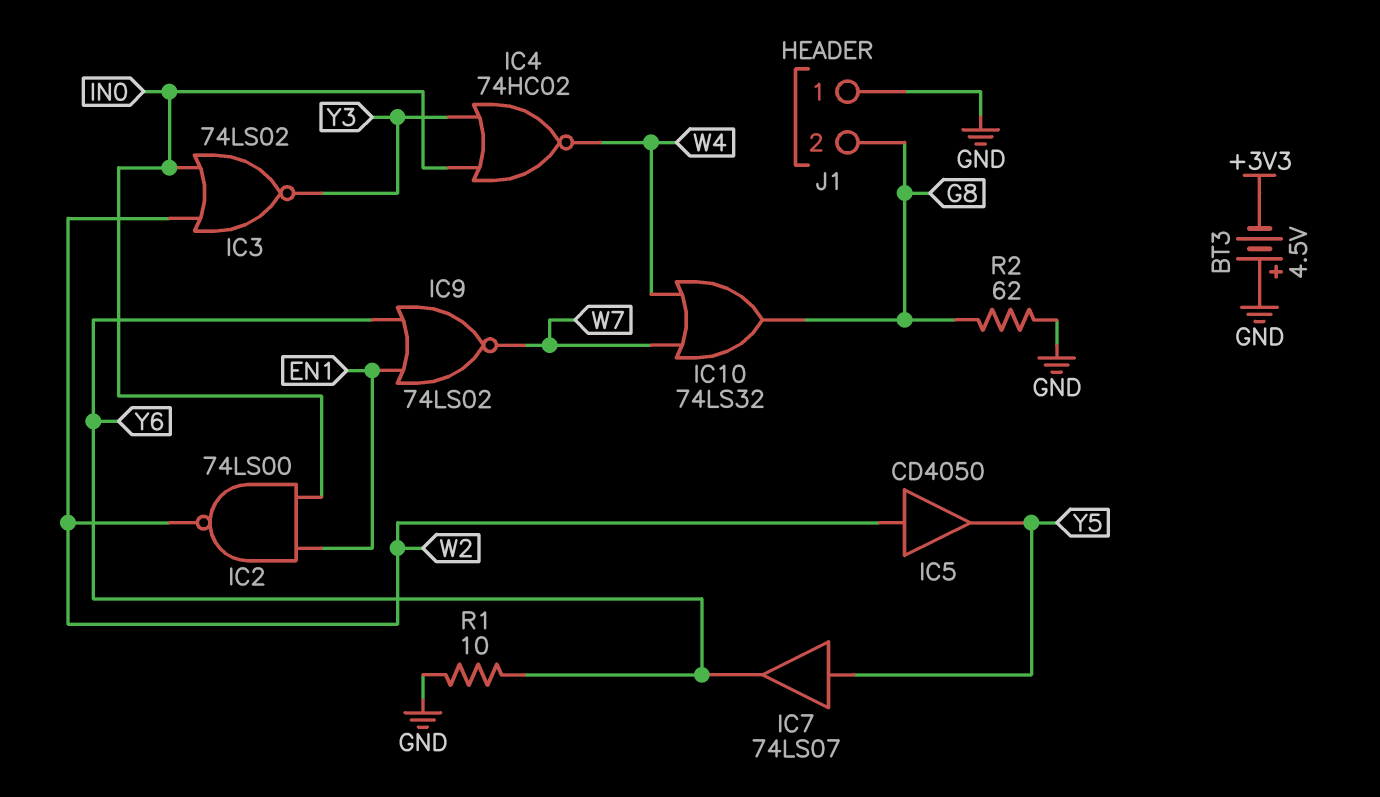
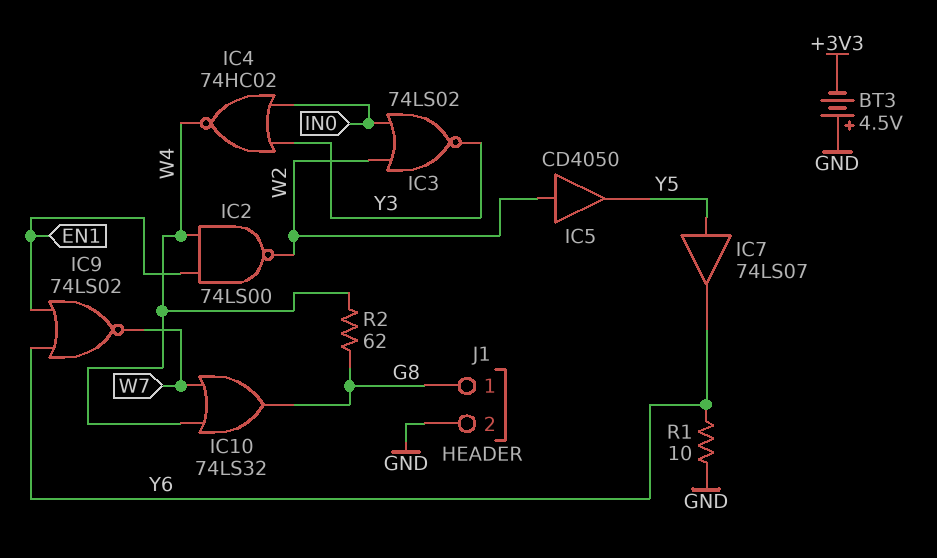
IC2: NAND 74LS00 (in EN1, in IN0, out W2) -> NAND 74LS00 (in EN1, in W4, out W2)
J1 pin 1: GND -> G8
J1 pin 2: G8 -> GND
R2: 62 (G8, GND) -> 62 (G8, W4)

